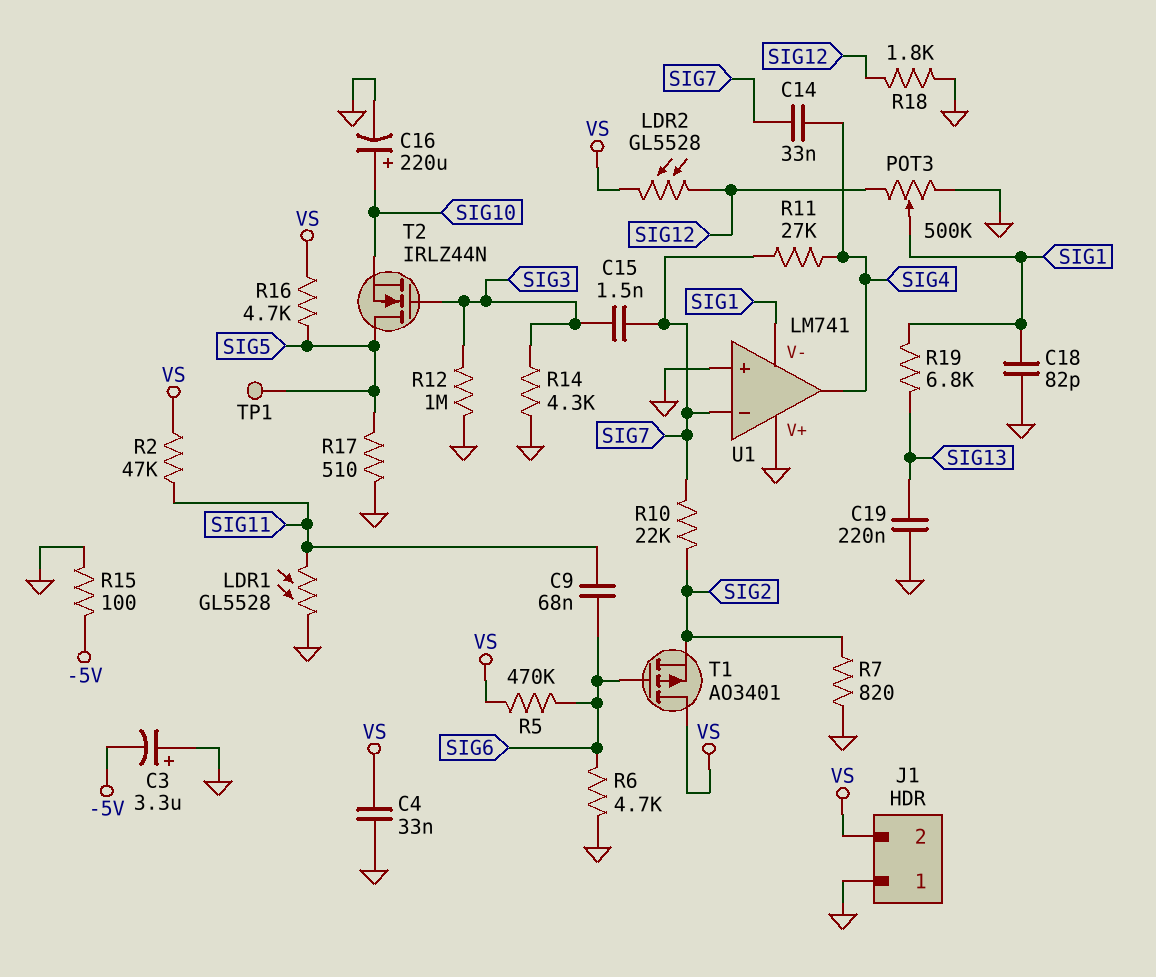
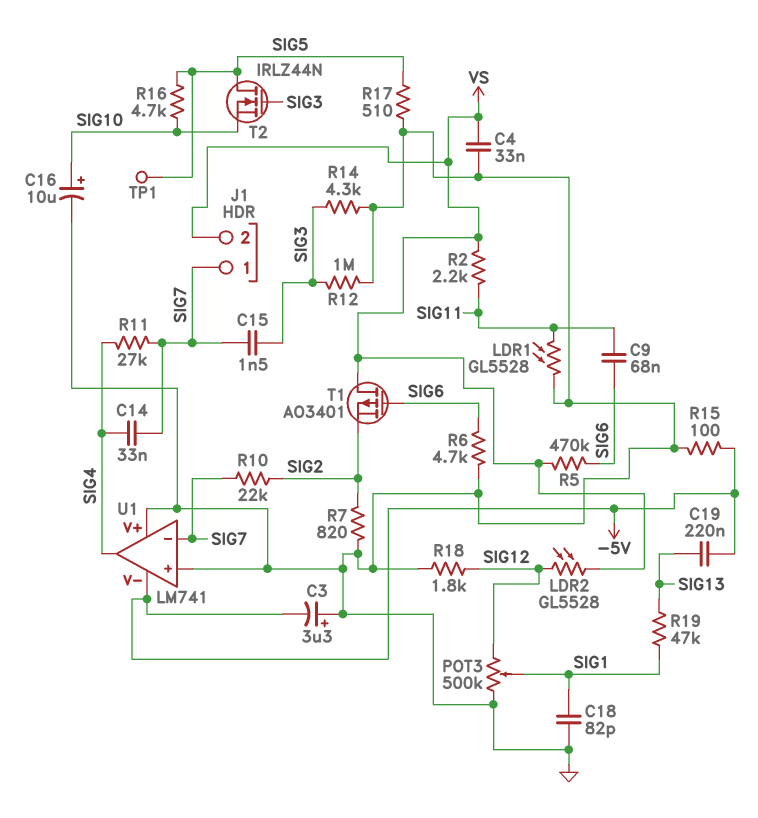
C16: 220uF (plus SIG10, minus GND) -> 10uF (plus SIG10, minus GND)
C19: 220nF (GND, SIG13) -> 220nF (-5V, SIG13)
J1 pin 1: GND -> SIG7
R2: 47k (SIG11, VS) -> 2.2k (SIG11, VS)
R16: 4.7k (SIG5, VS) -> 4.7k (SIG5, SIG10)
R19: 6.8k (SIG1, SIG13) -> 47k (SIG1, SIG13)
U1 pin V-: SIG1 -> -5V

